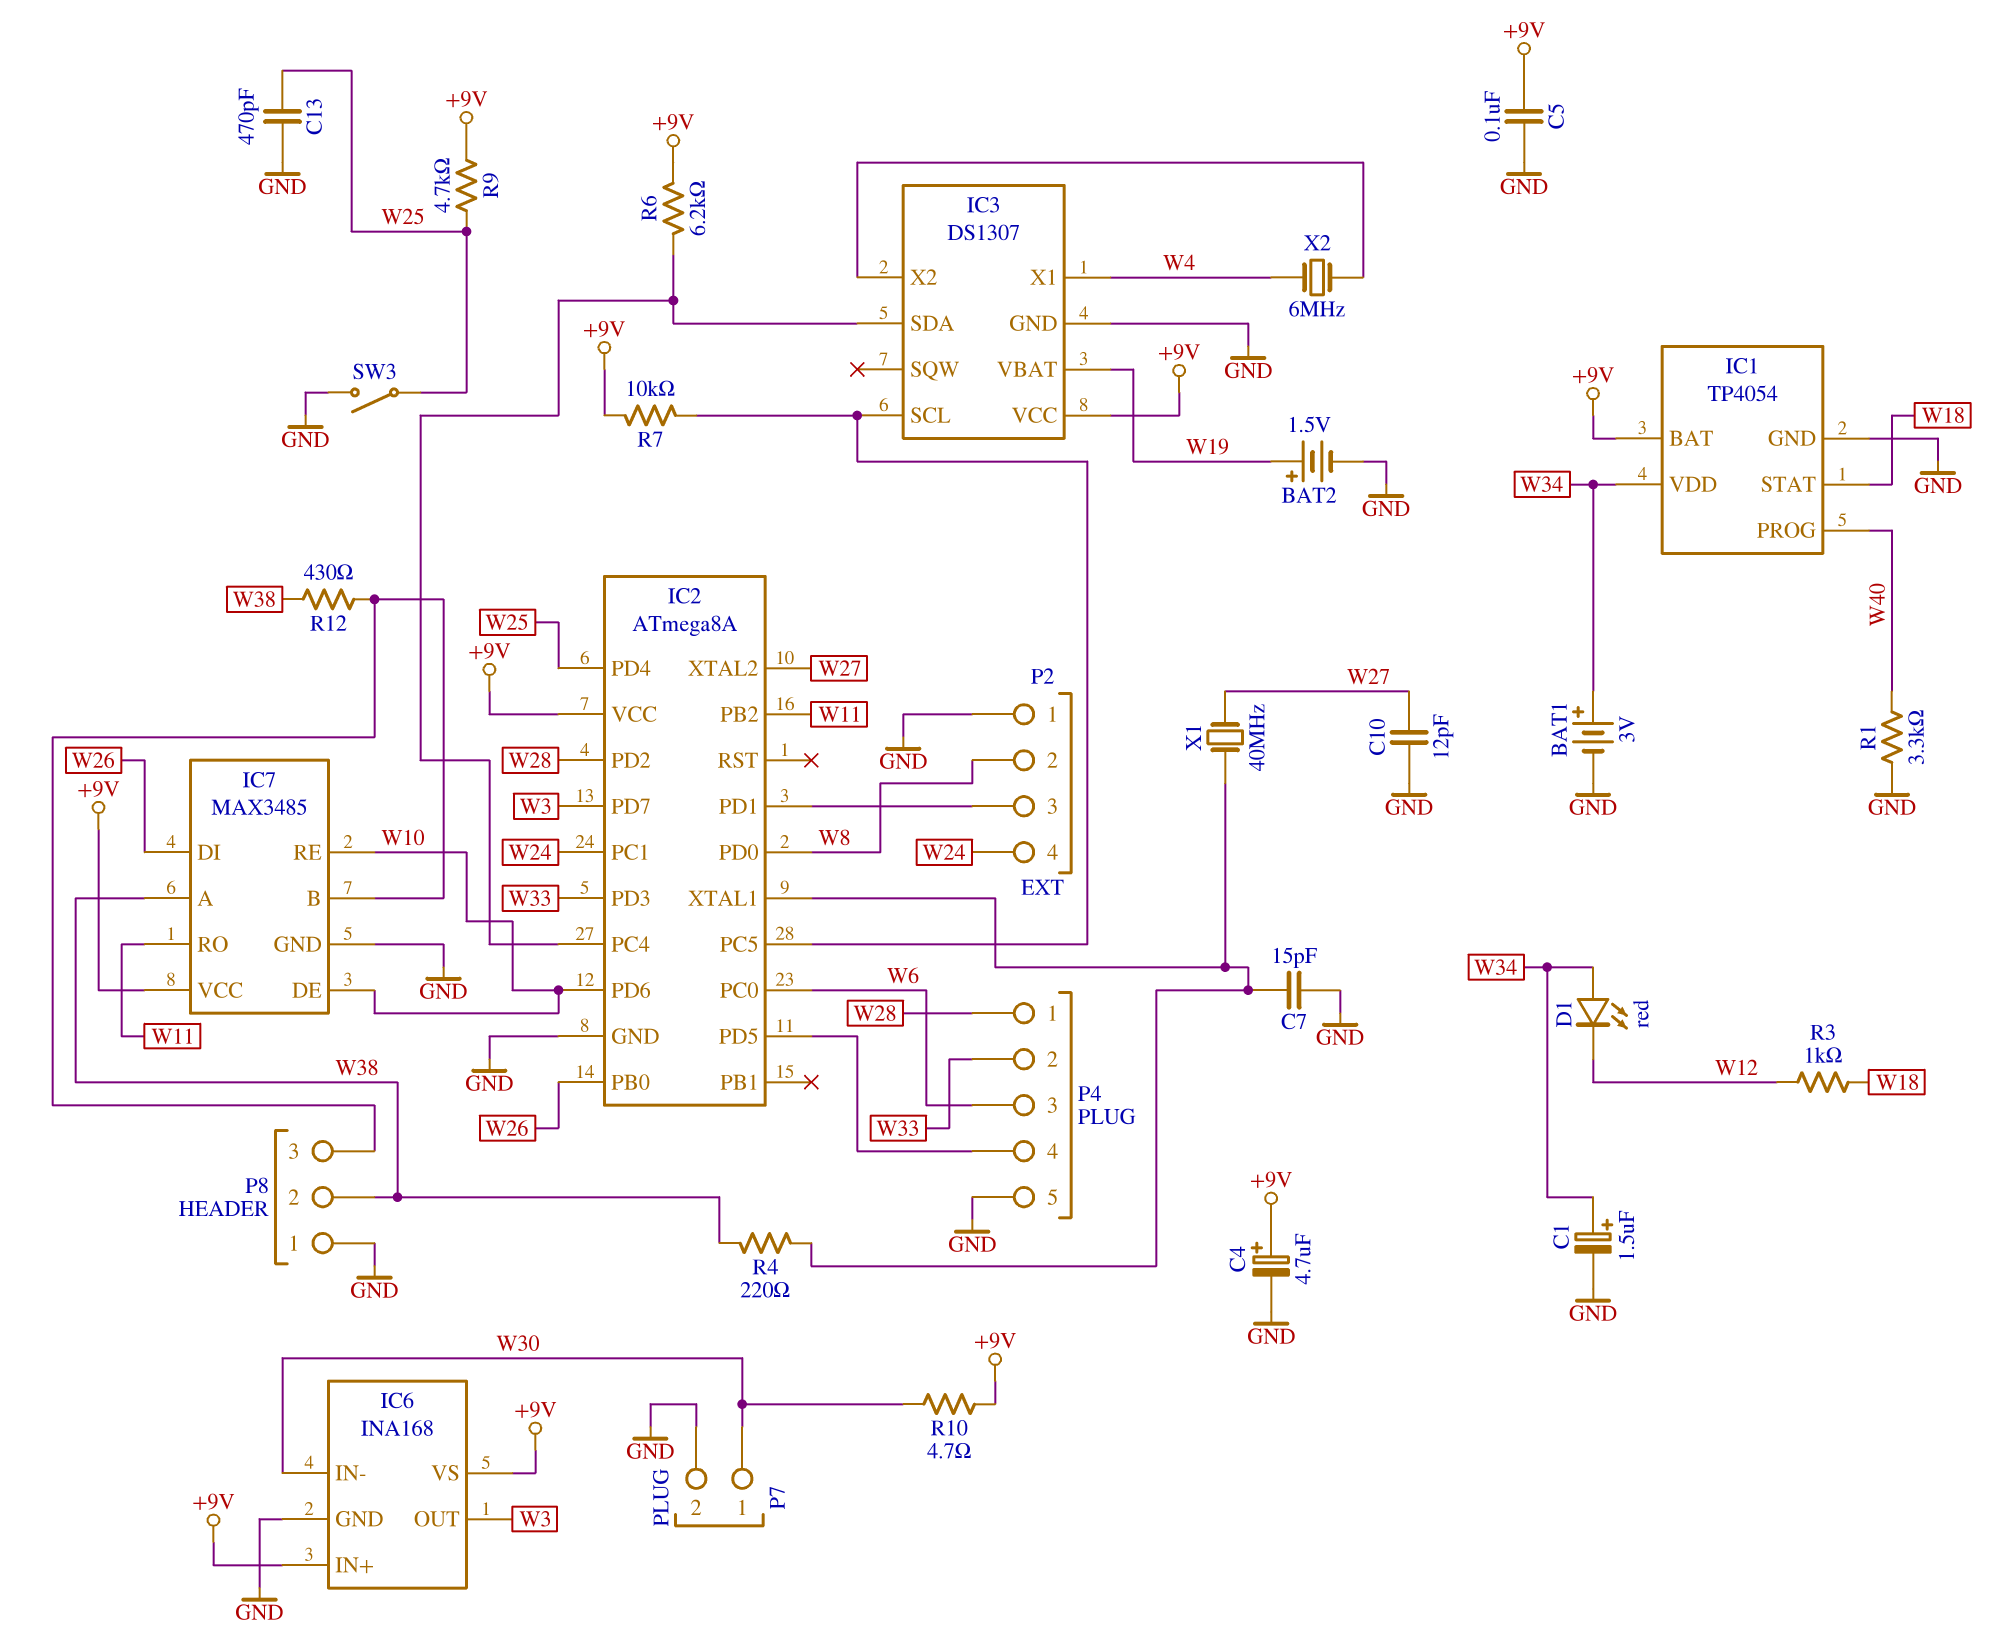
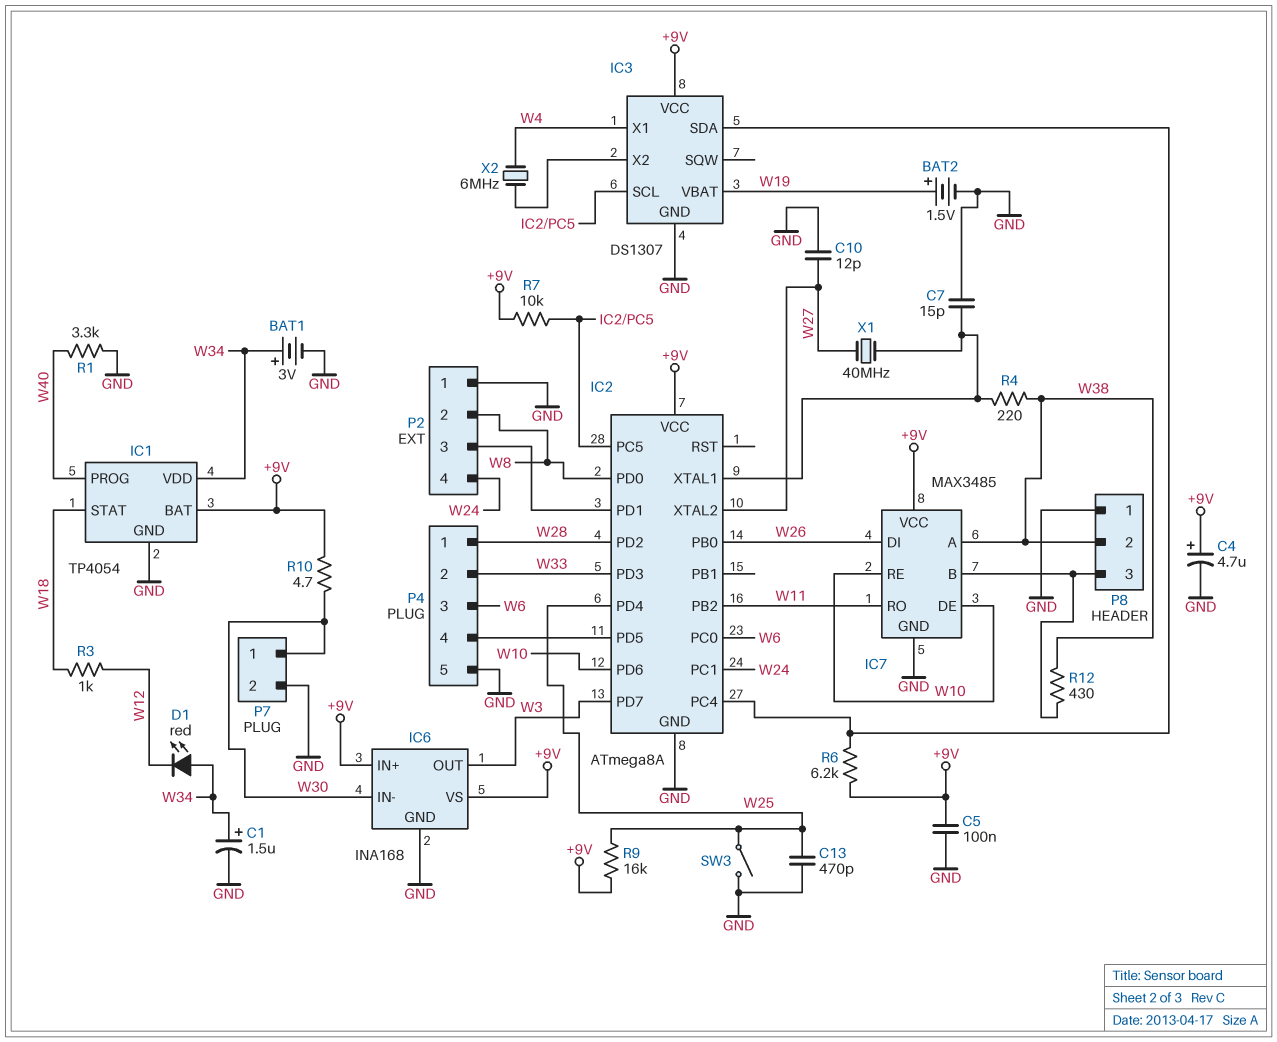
R9: 4.7k (+9V, W25) -> 16k (+9V, W25)

